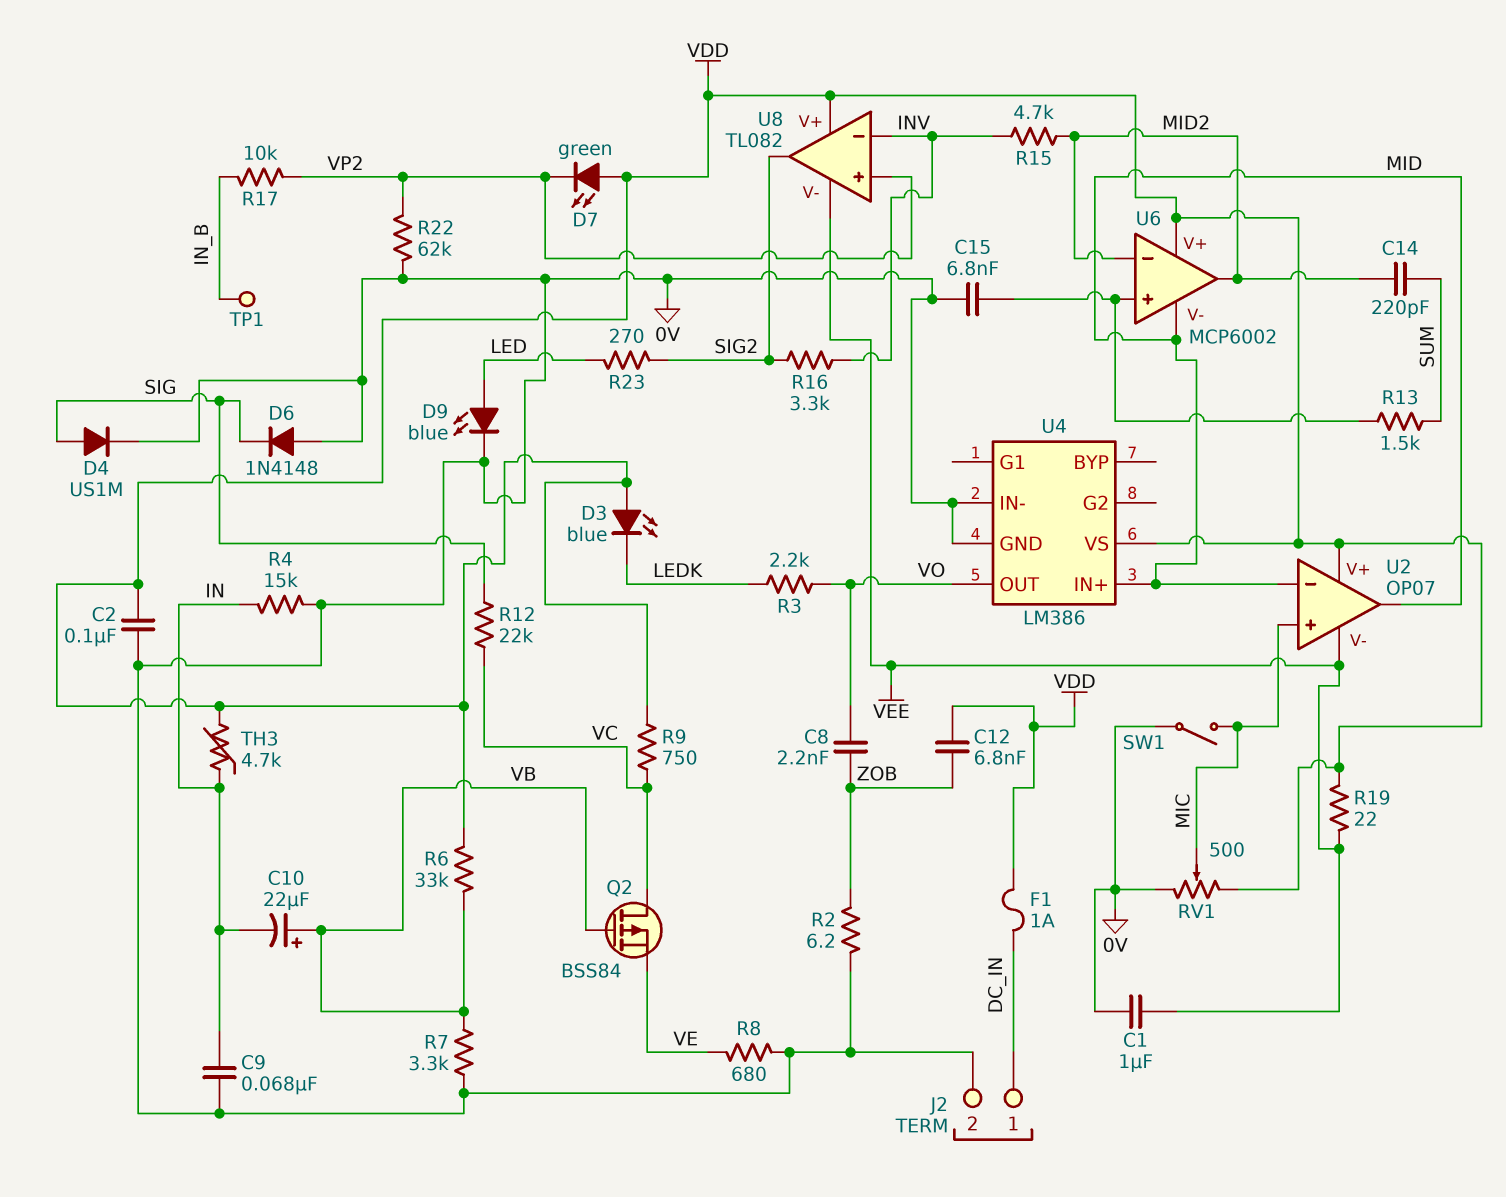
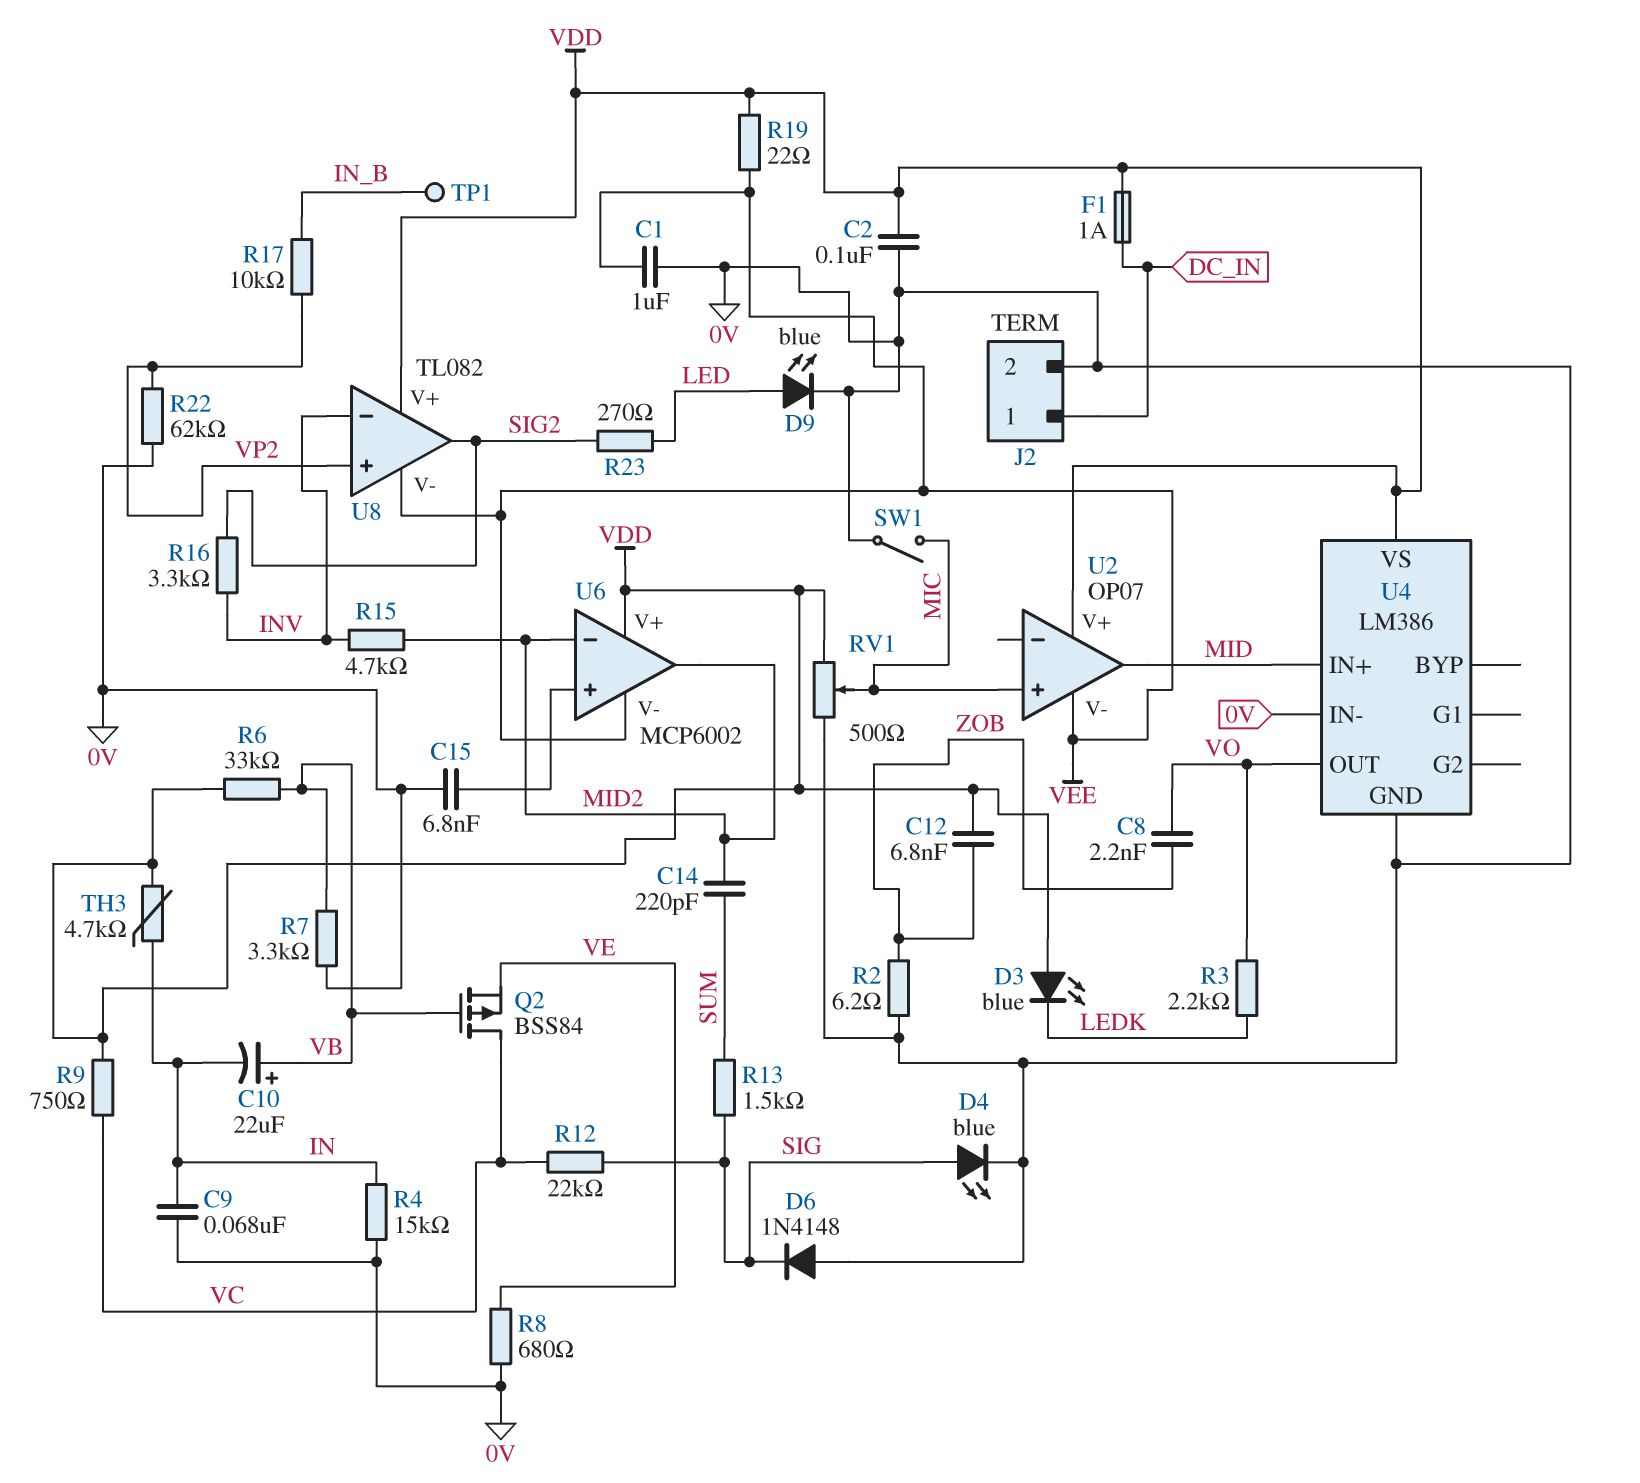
D4: diode US1M (A SIG, K 0V) -> LED blue (A SIG, K 0V)
D7: LED green (A VDD, K VP2) -> none
R13: 1.5k (SUM, U6/in+) -> 1.5k (SIG, SUM)
U2 pin in-: MID -> none
U6 pin V-: MID -> VEE

